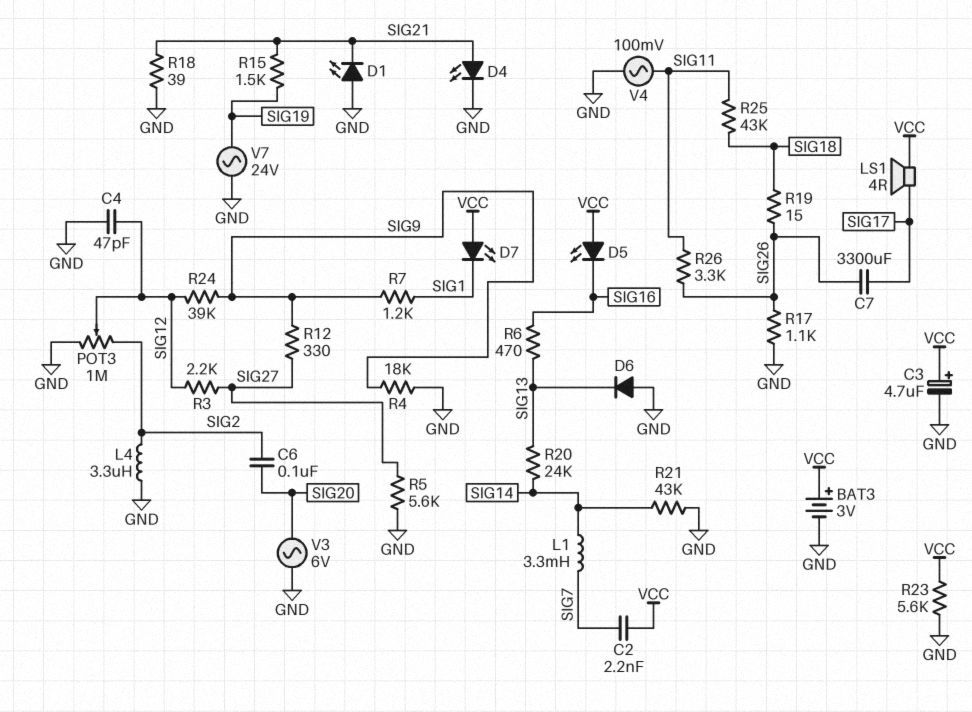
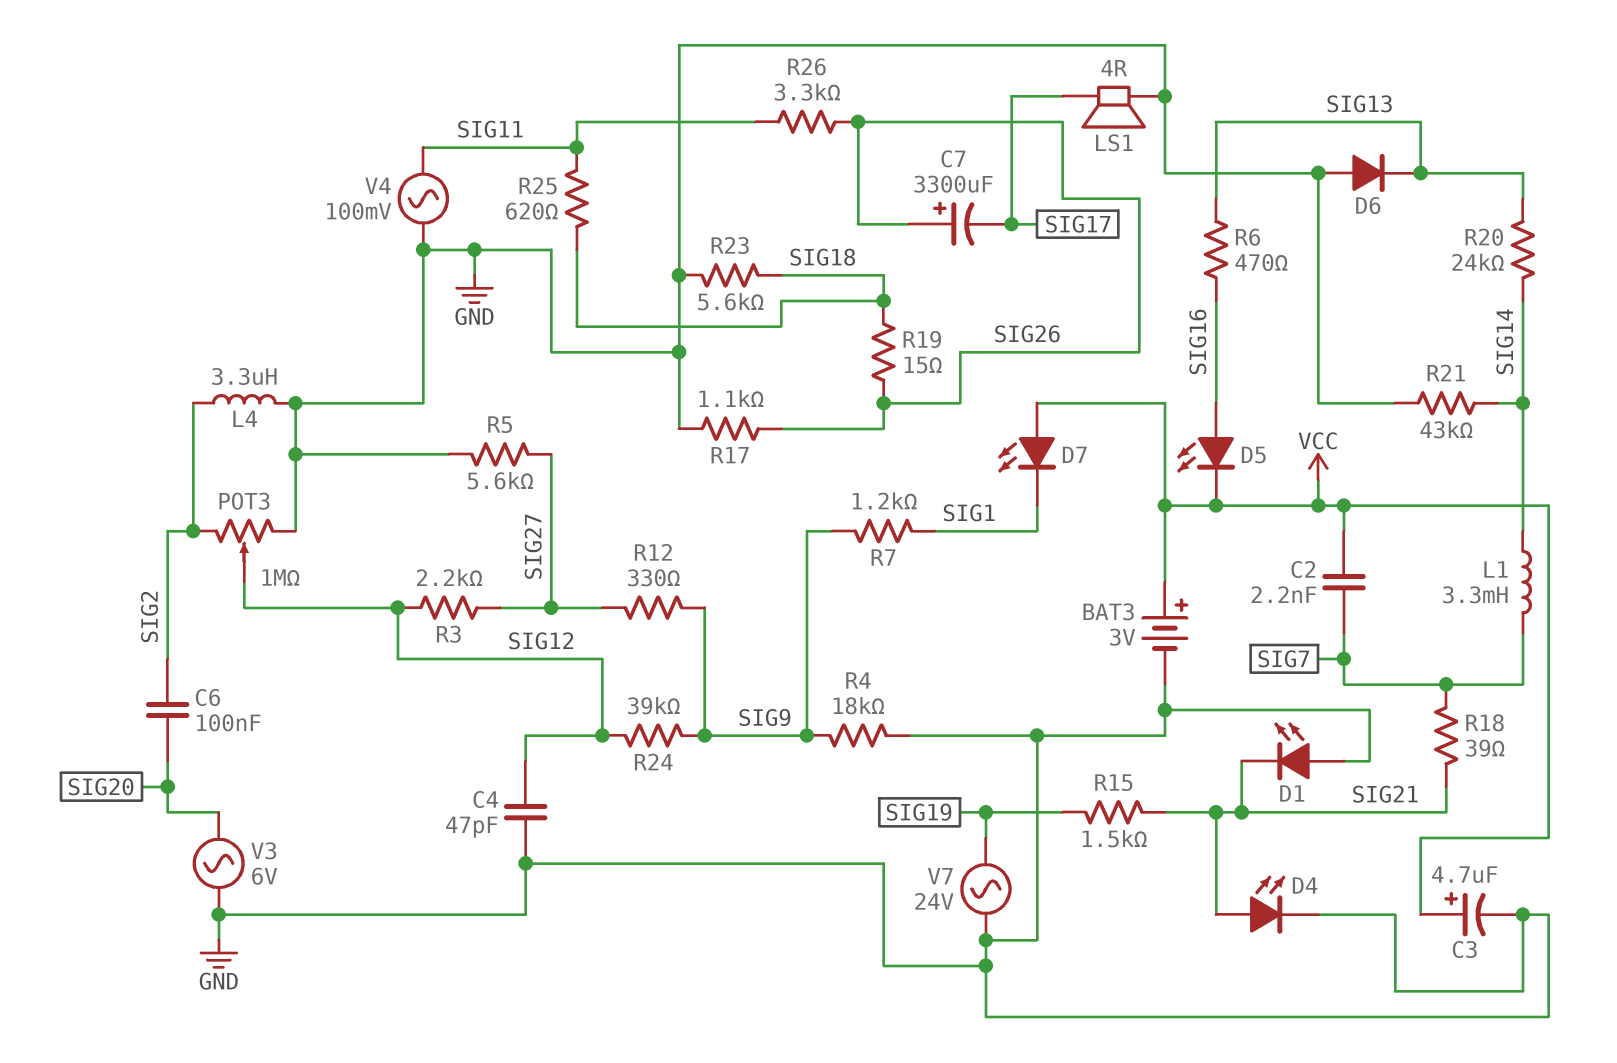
C7: 3300uF (SIG17, SIG26) -> 3300uF (plus SIG26, minus SIG17)
D5: LED (A VCC, K SIG16) -> LED (A SIG16, K VCC)
LS1: speaker 4R (SIG17, VCC) -> speaker 4R (GND, SIG17)
R18: 39 (GND, SIG21) -> 39 (SIG7, SIG21)
R23: 5.6k (GND, VCC) -> 5.6k (GND, SIG18)
R25: 43k (SIG11, SIG18) -> 620 (SIG11, SIG18)

